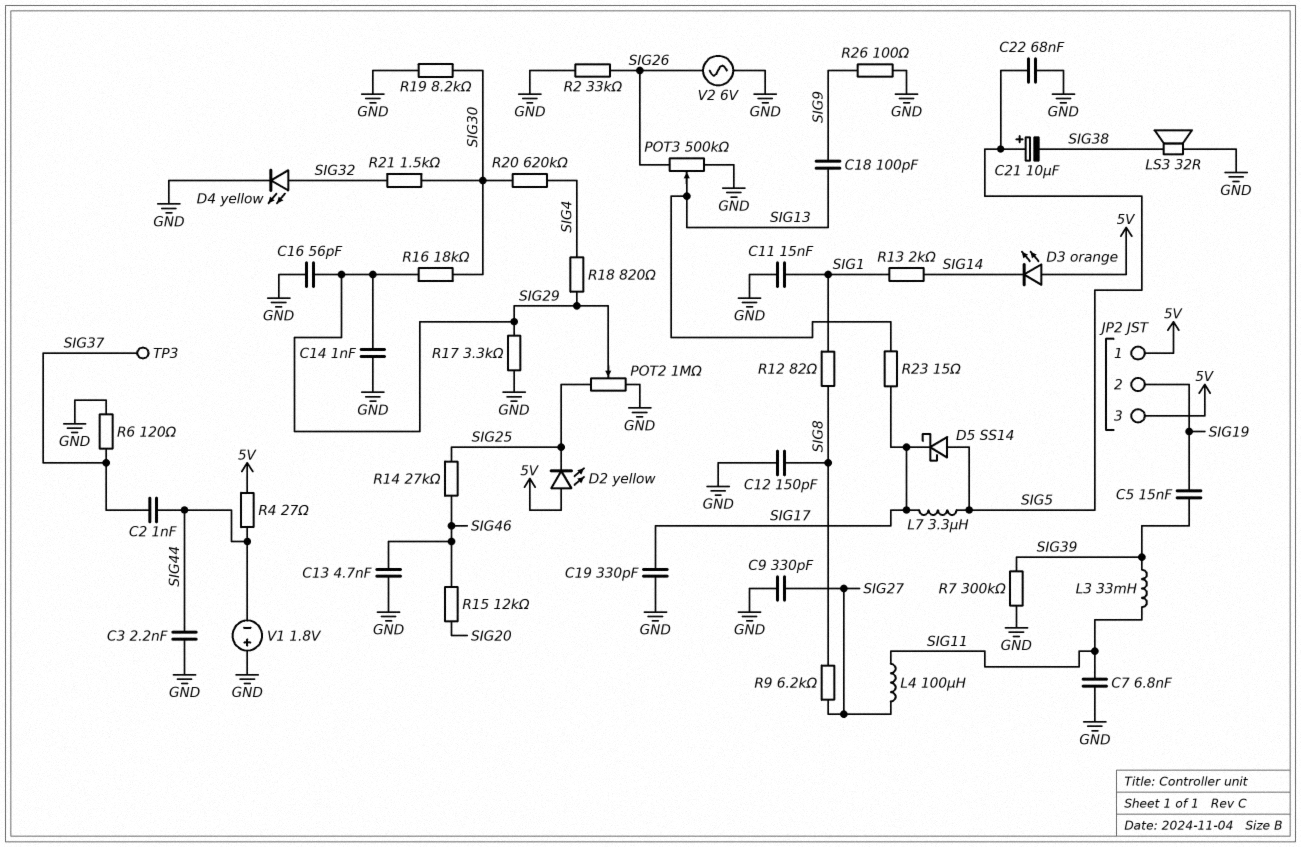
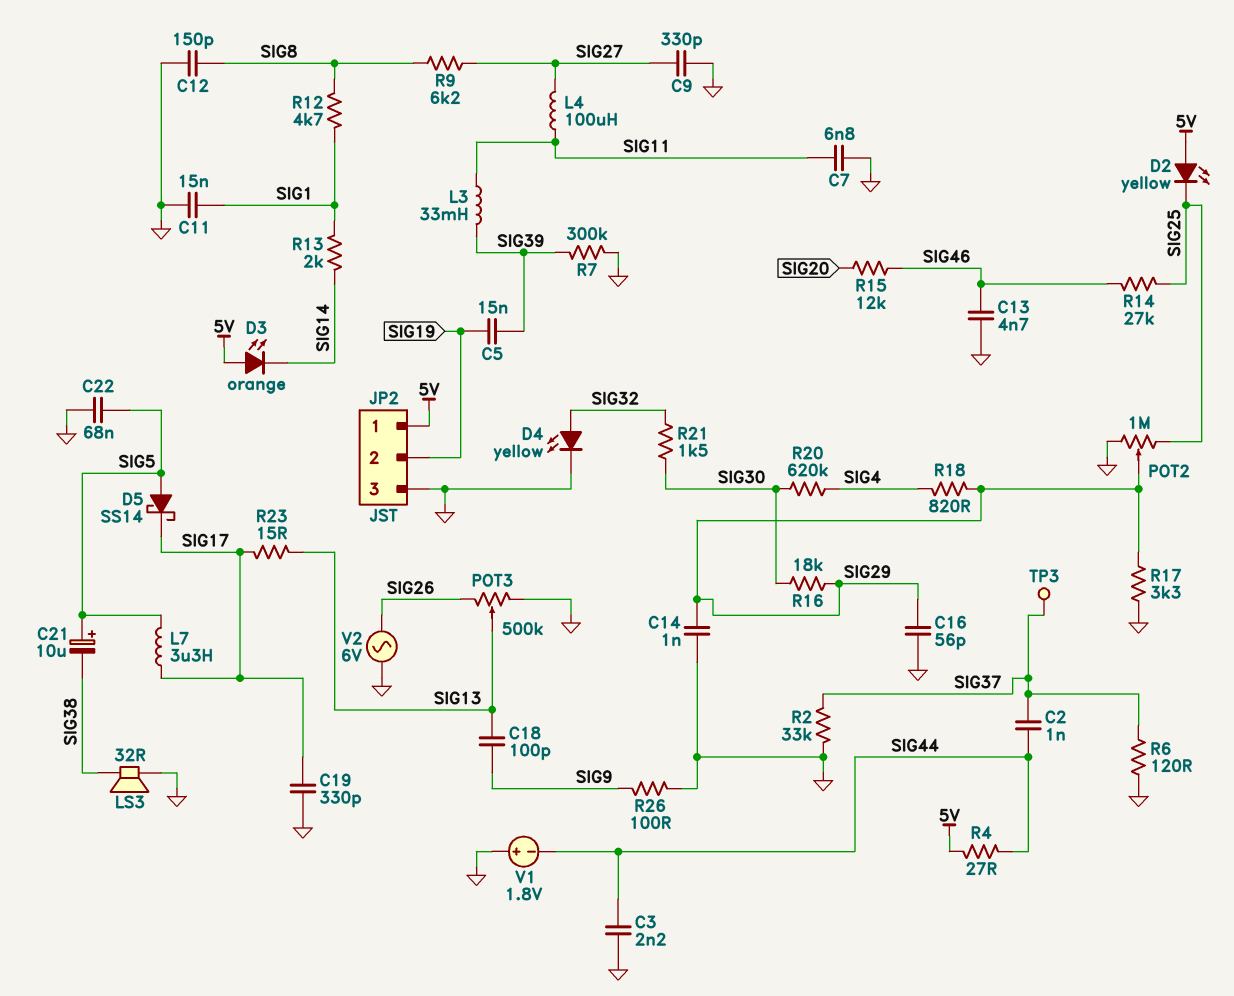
JP2 pin 3: 5V -> GND
R2: 33k (GND, SIG26) -> 33k (GND, SIG37)
R12: 82 (SIG1, SIG8) -> 4.7k (SIG1, SIG8)
R19: 8.2k (GND, SIG30) -> none

